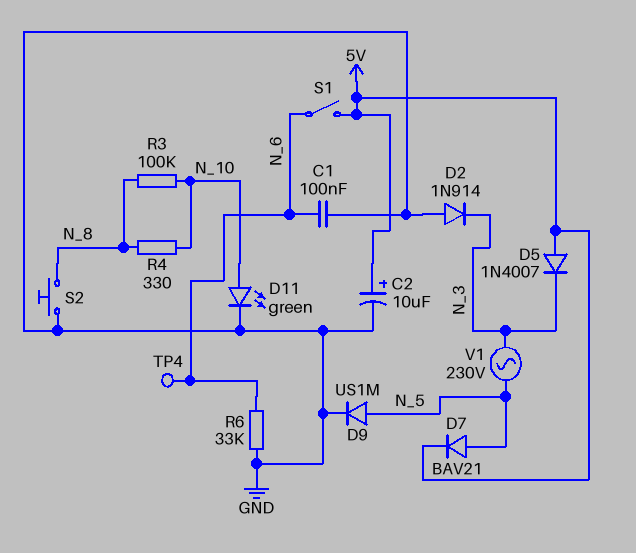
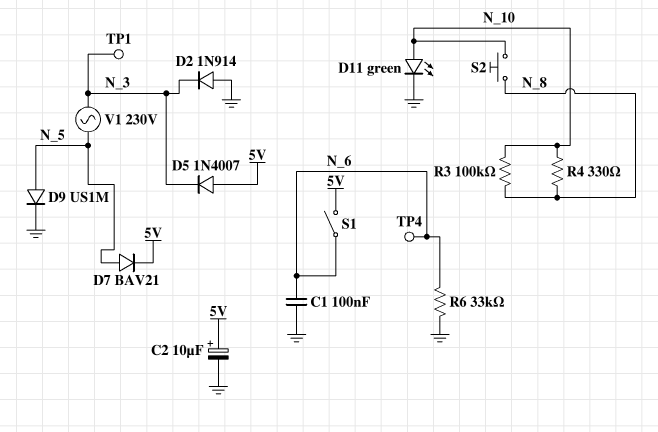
S2: button (GND, N_8) -> button (N_8, N_10)
TP1: none -> test point (N_3)

